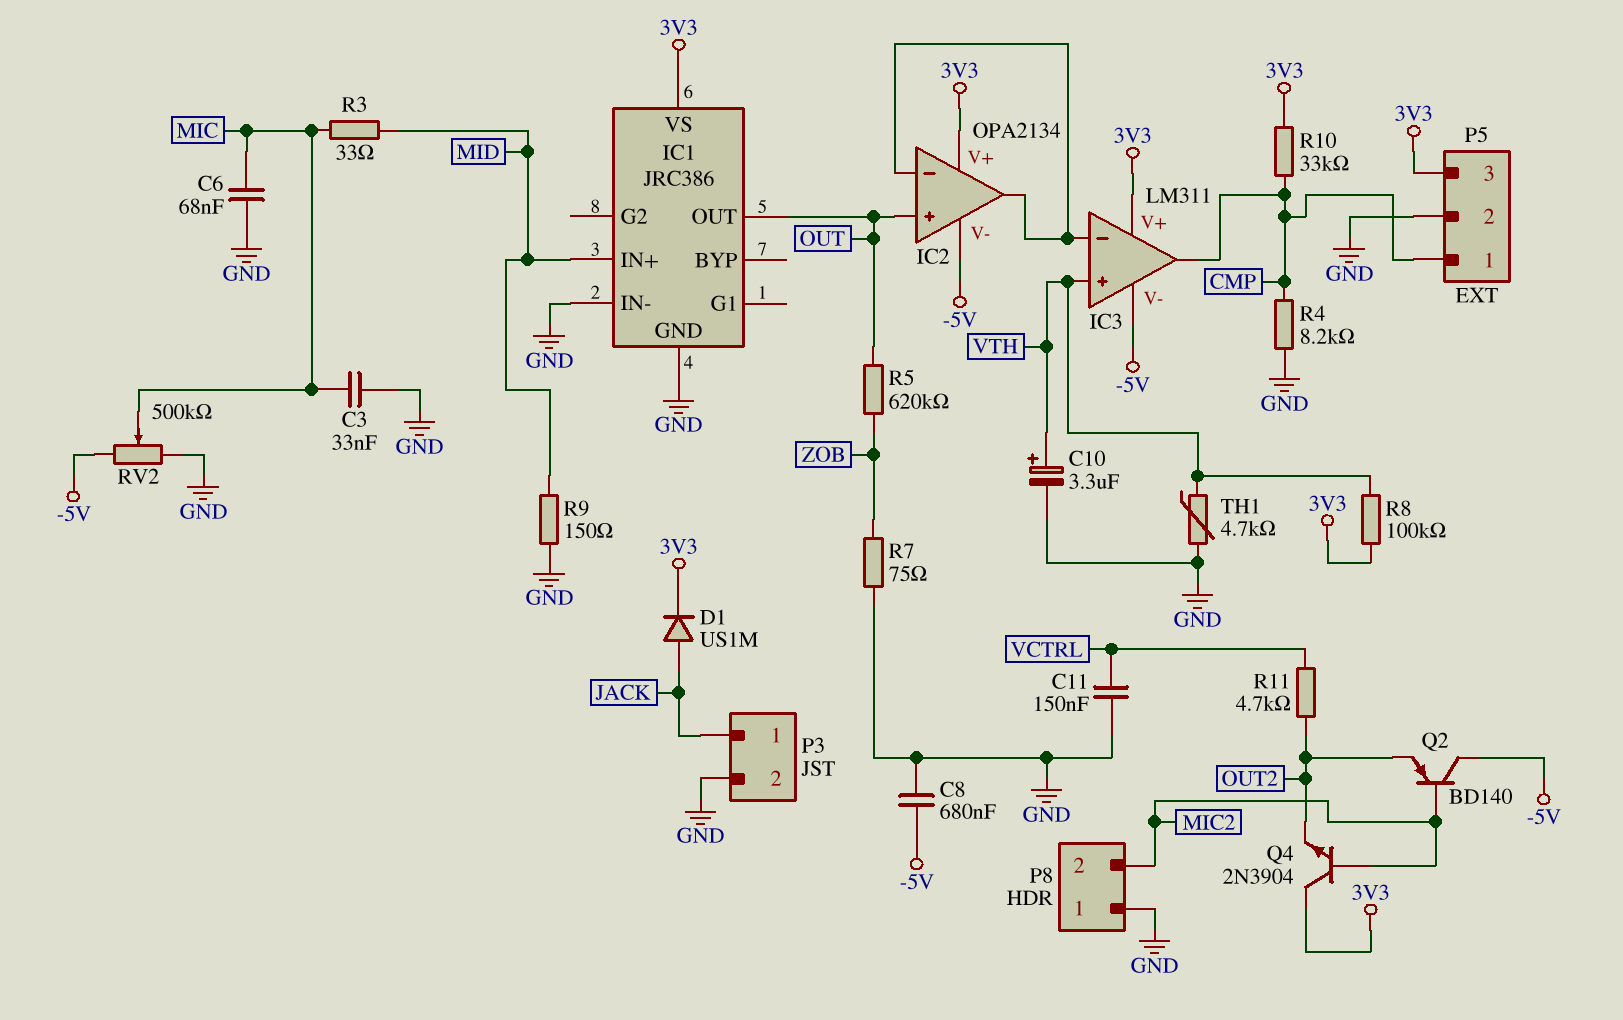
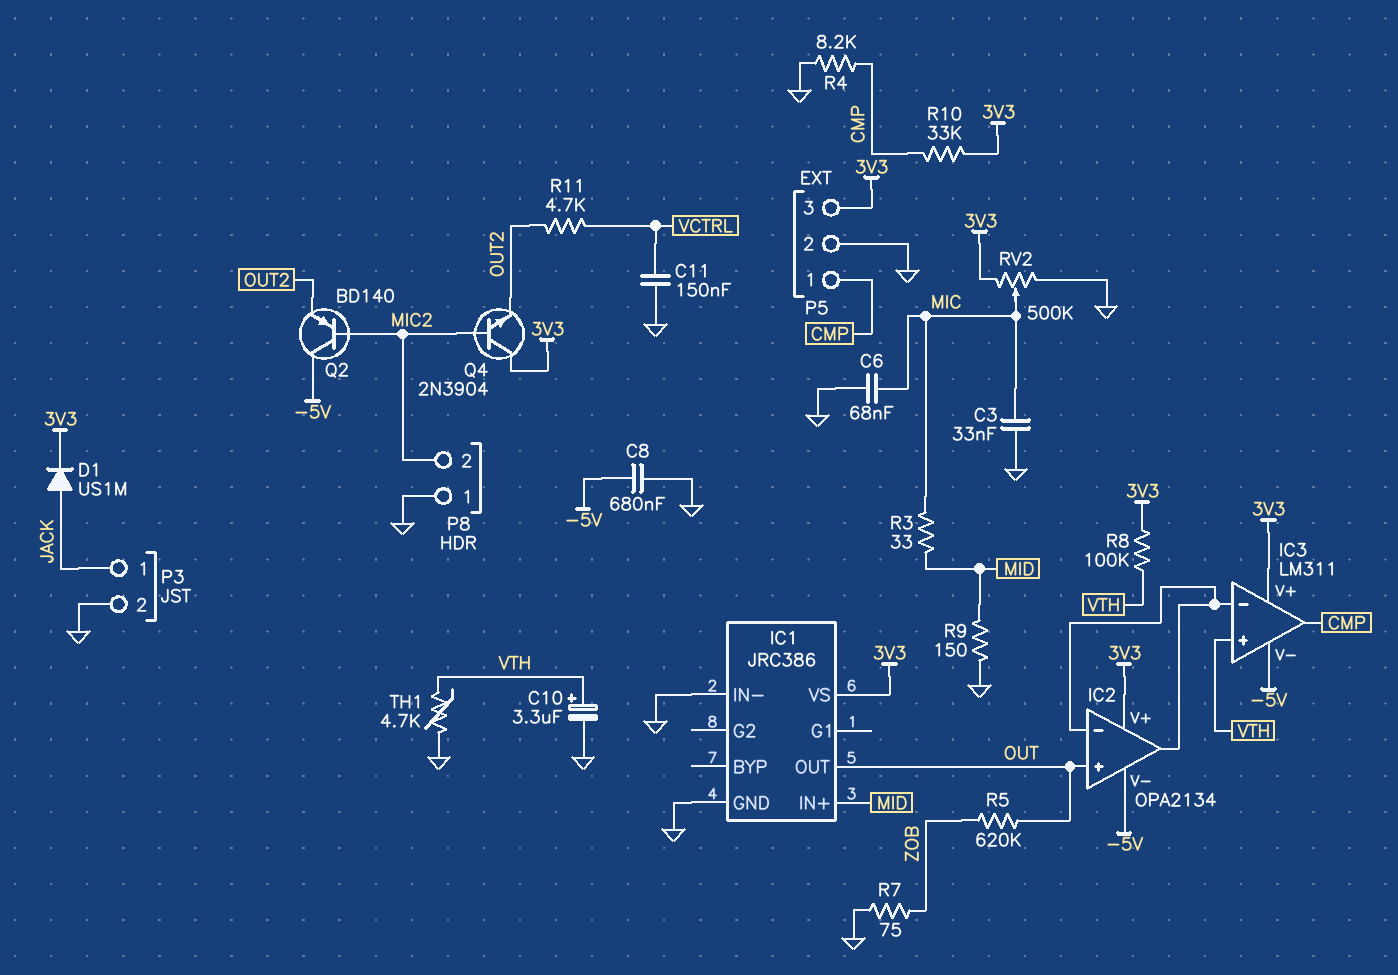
RV2: 500k (-5V, GND, wiper MIC) -> 500k (3V3, GND, wiper MIC)

